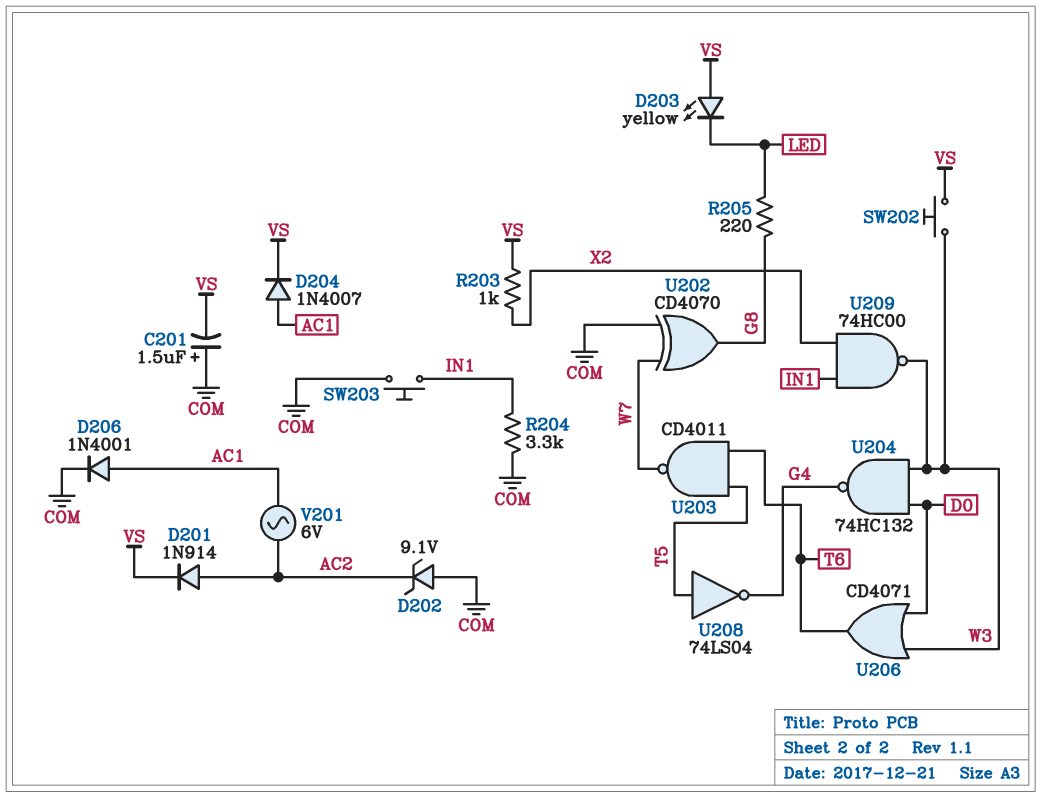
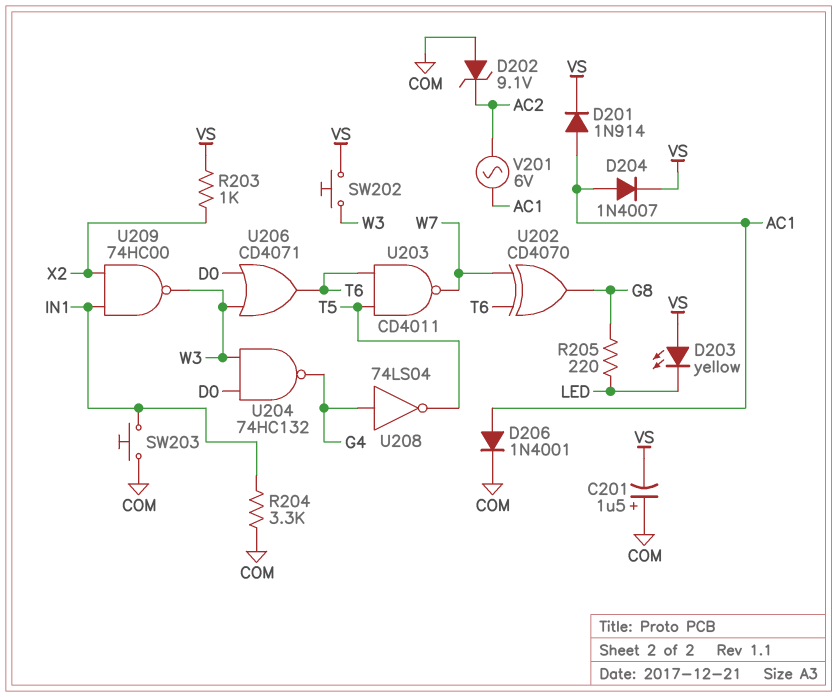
D201: diode 1N914 (A AC2, K VS) -> diode 1N914 (A AC1, K VS)
U202: XOR CD4070 (in COM, in W7, out G8) -> XOR CD4070 (in T6, in W7, out G8)
U208: NOT 74LS04 (in T5, out G4) -> NOT 74LS04 (in G4, out T5)

